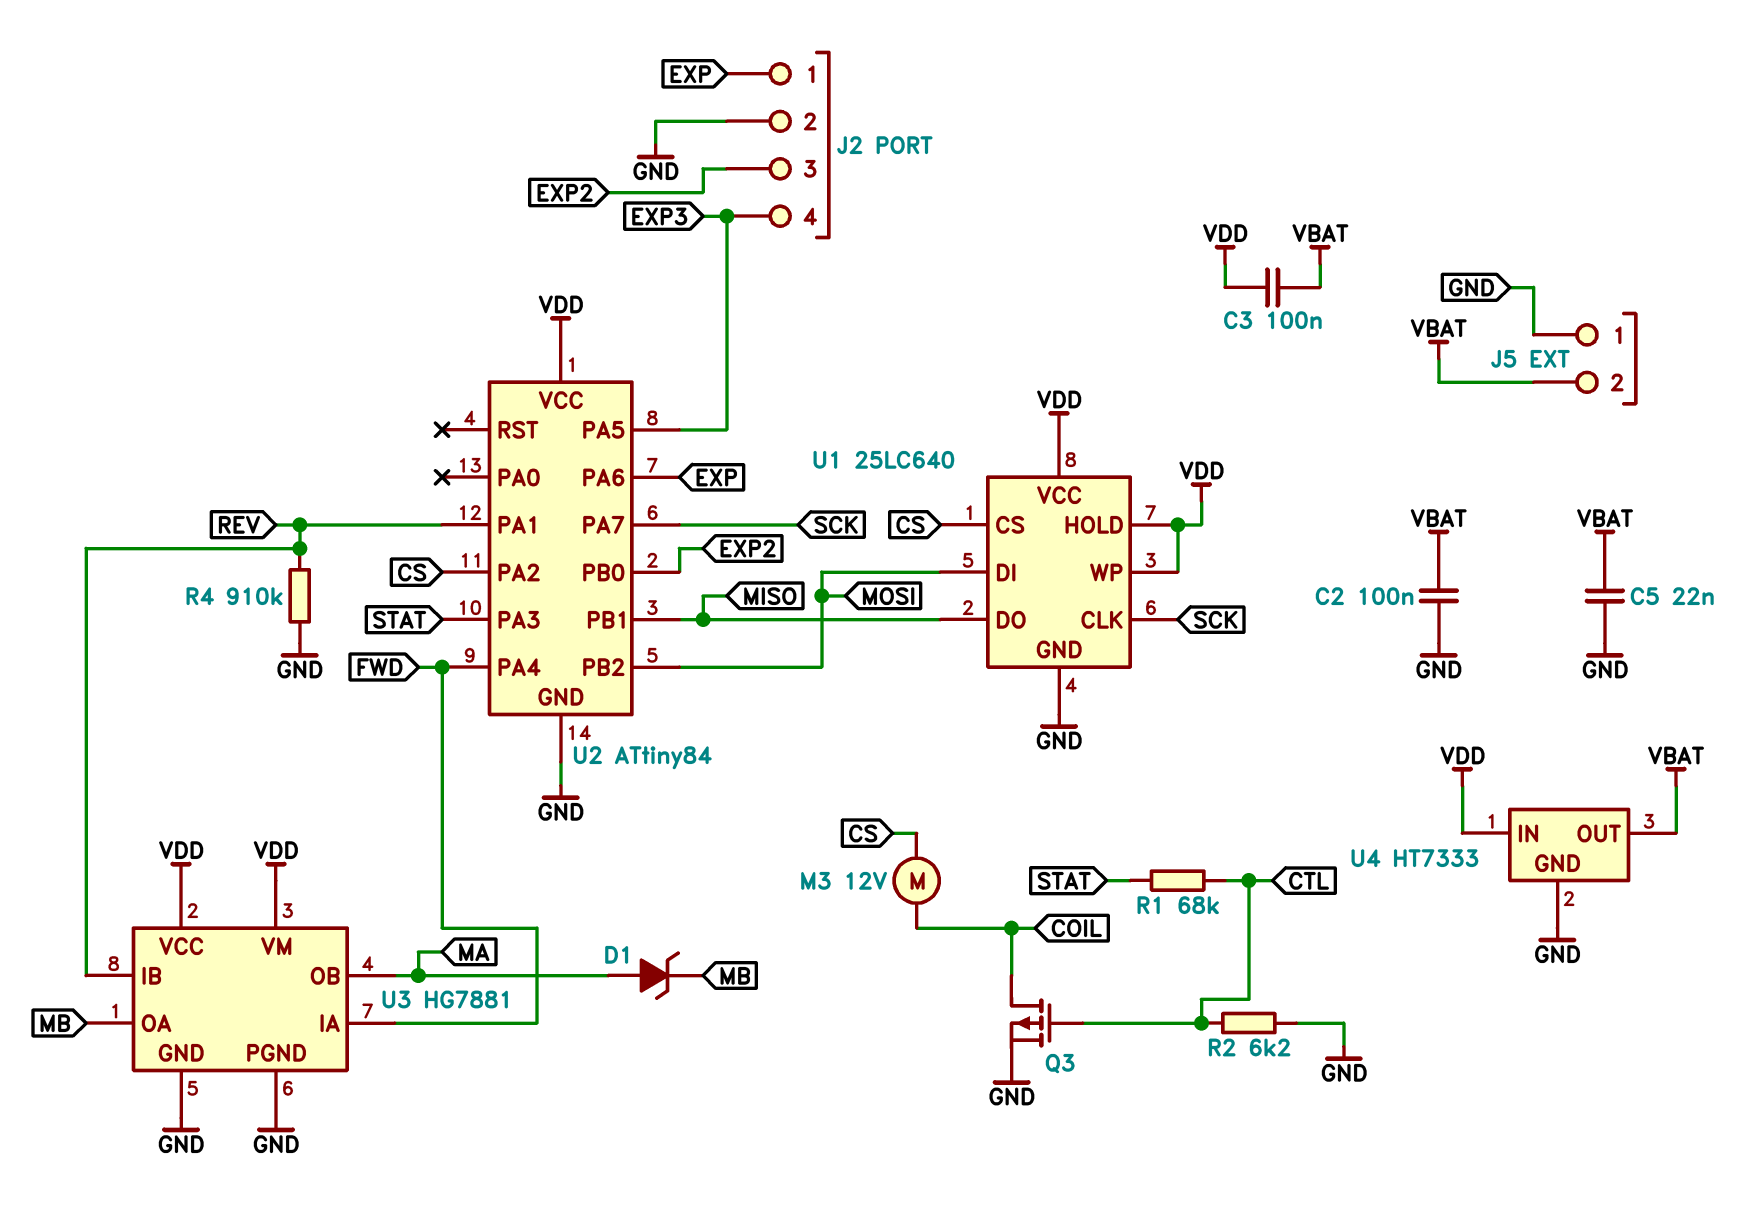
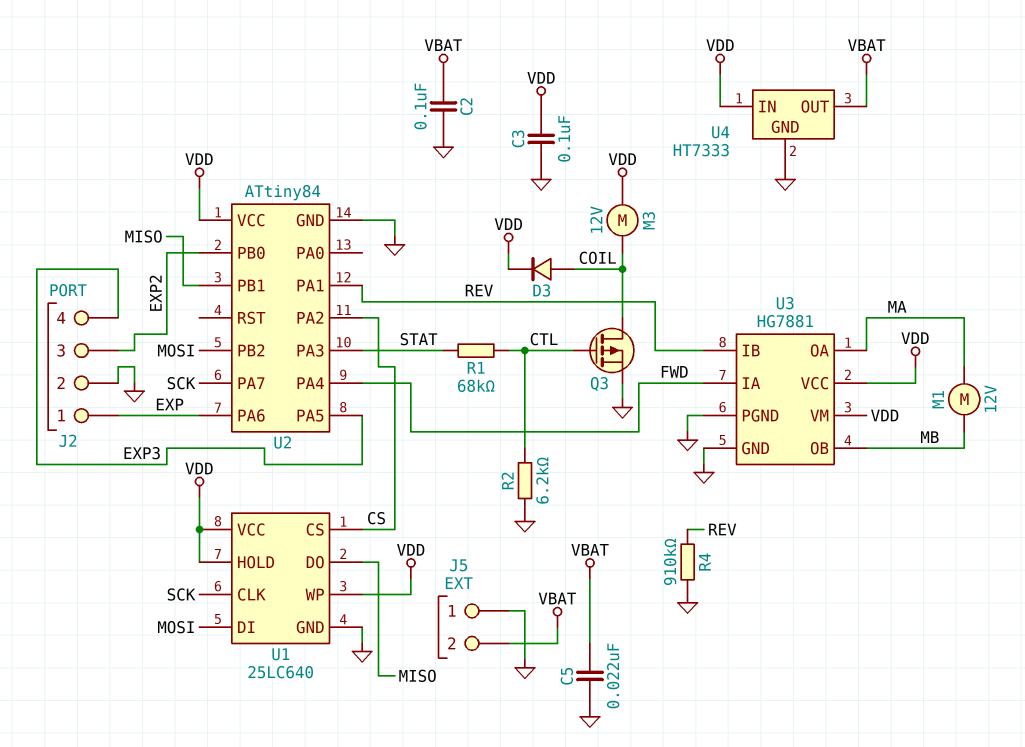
C3: 100nF (VBAT, VDD) -> 100nF (GND, VDD)
D1: zener (A MA, K MB) -> none
D3: none -> diode (A COIL, K VDD)
M1: none -> motor 12V (MA, MB)
M3: motor 12V (COIL, CS) -> motor 12V (COIL, VDD)
U3 pin OA: MB -> MA
U3 pin OB: MA -> MB

